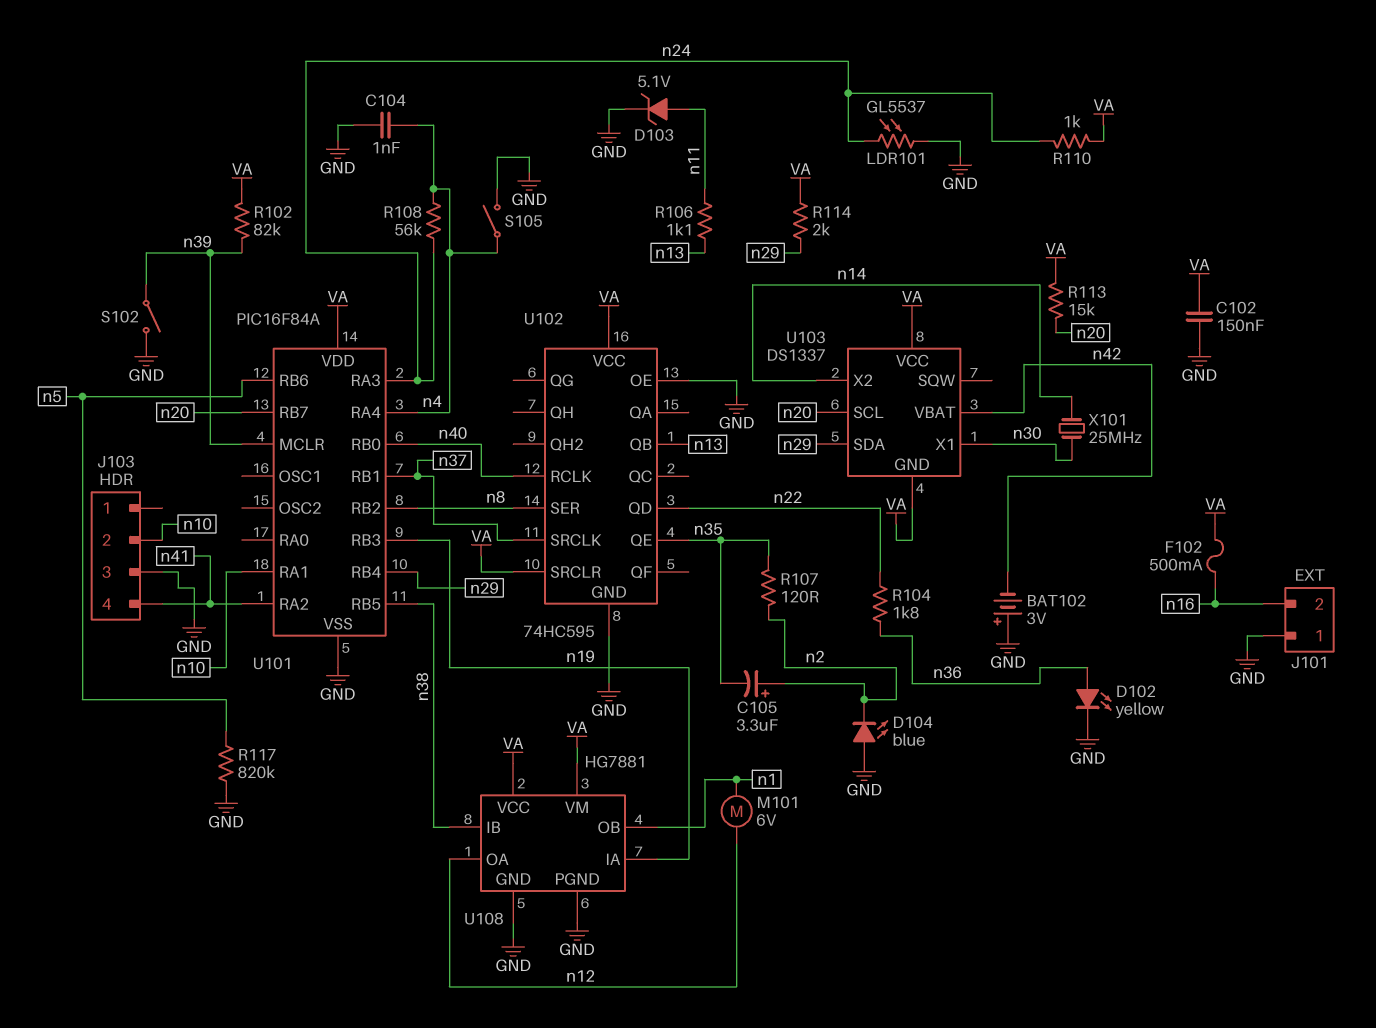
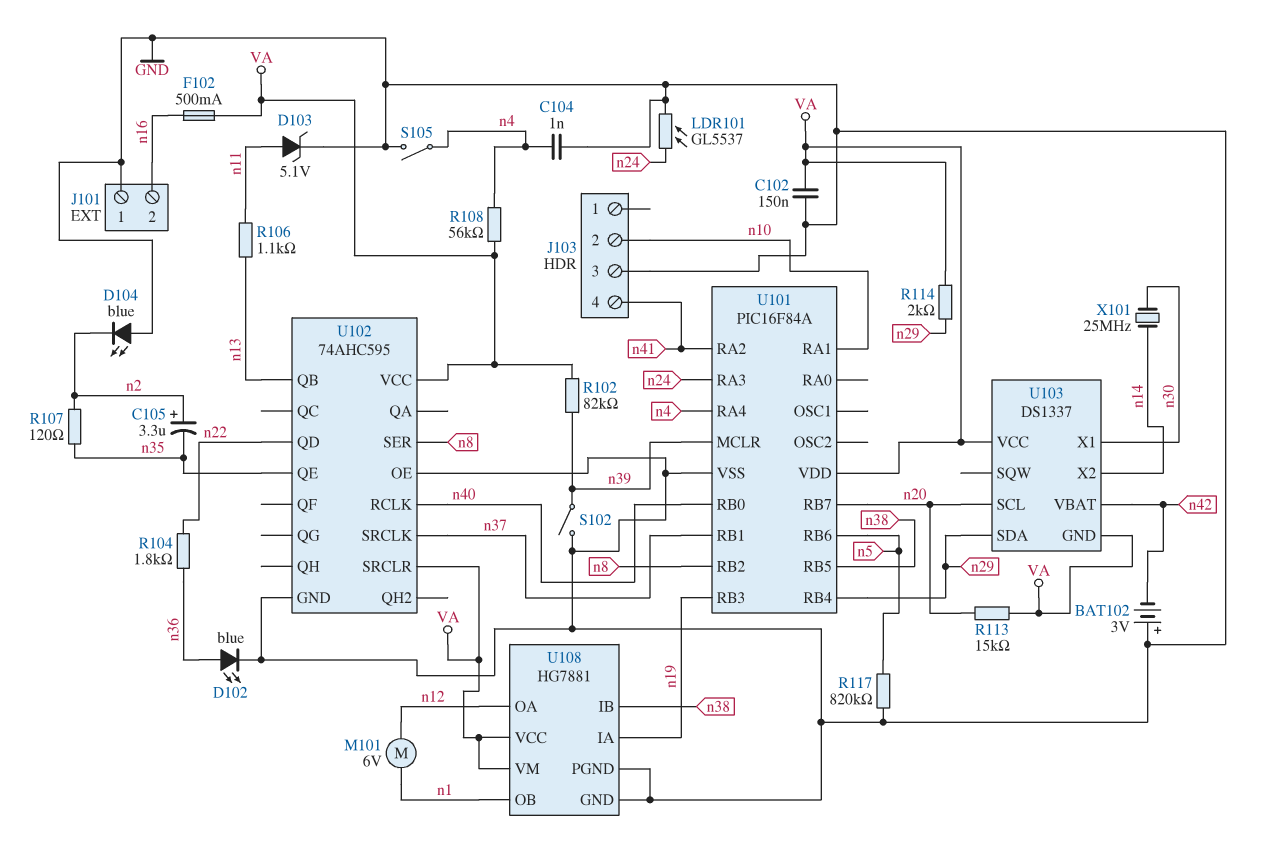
D102: LED yellow (A n36, K GND) -> LED blue (A n36, K GND)
R108: 56k (n4, n24) -> 56k (VA, n4)
R110: 1k (VA, n24) -> none
U102: 74HC595 -> 74AHC595

